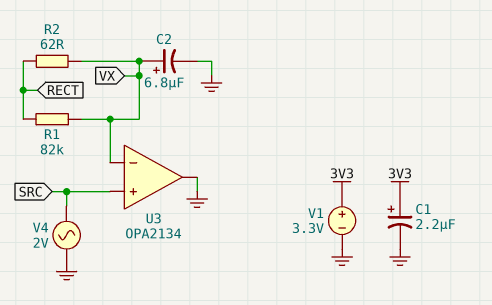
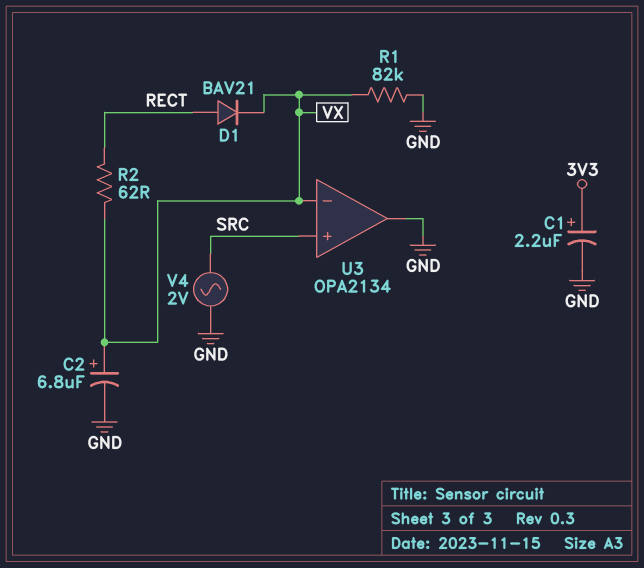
D1: none -> diode BAV21 (A RECT, K VX)
R1: 82k (RECT, VX) -> 82k (GND, VX)
V1: 3.3V (plus 3V3, minus GND) -> none

